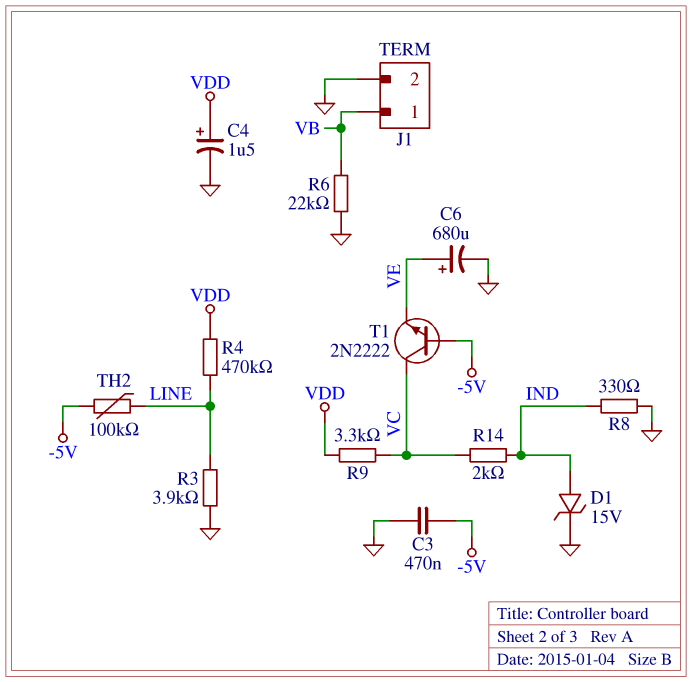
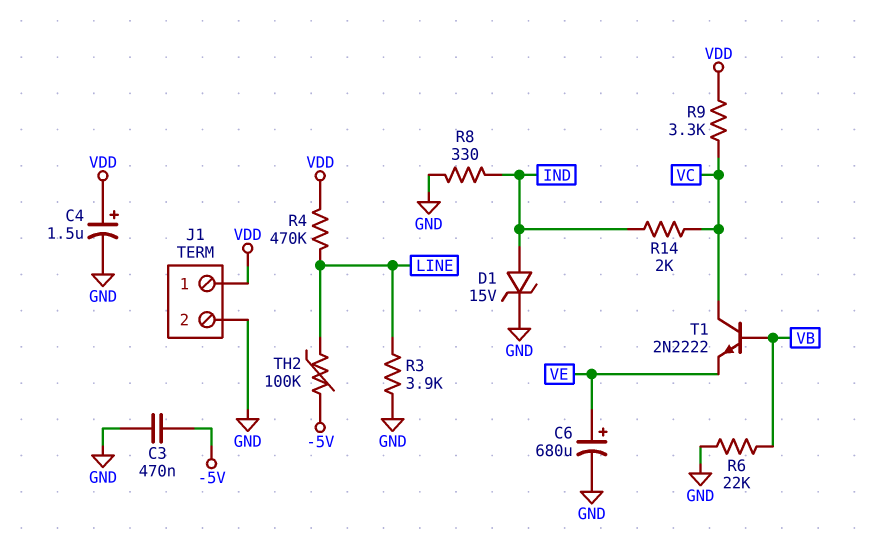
J1 pin 1: VB -> VDD
T1: NPN 2N2222 (B -5V, C VC, E VE) -> NPN 2N2222 (B VB, C VC, E VE)

